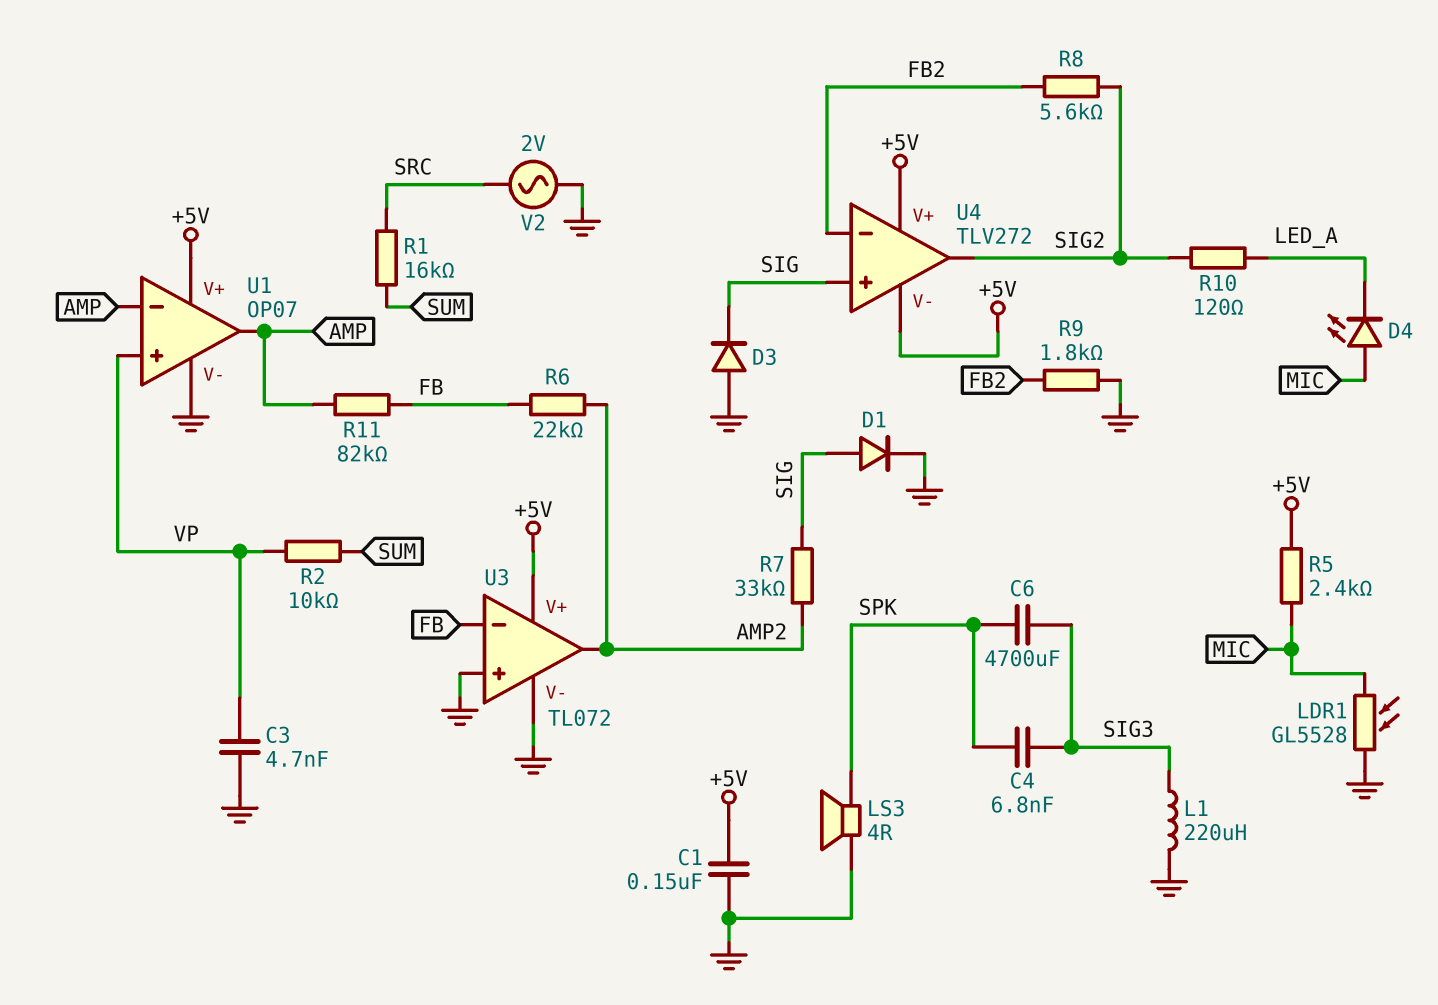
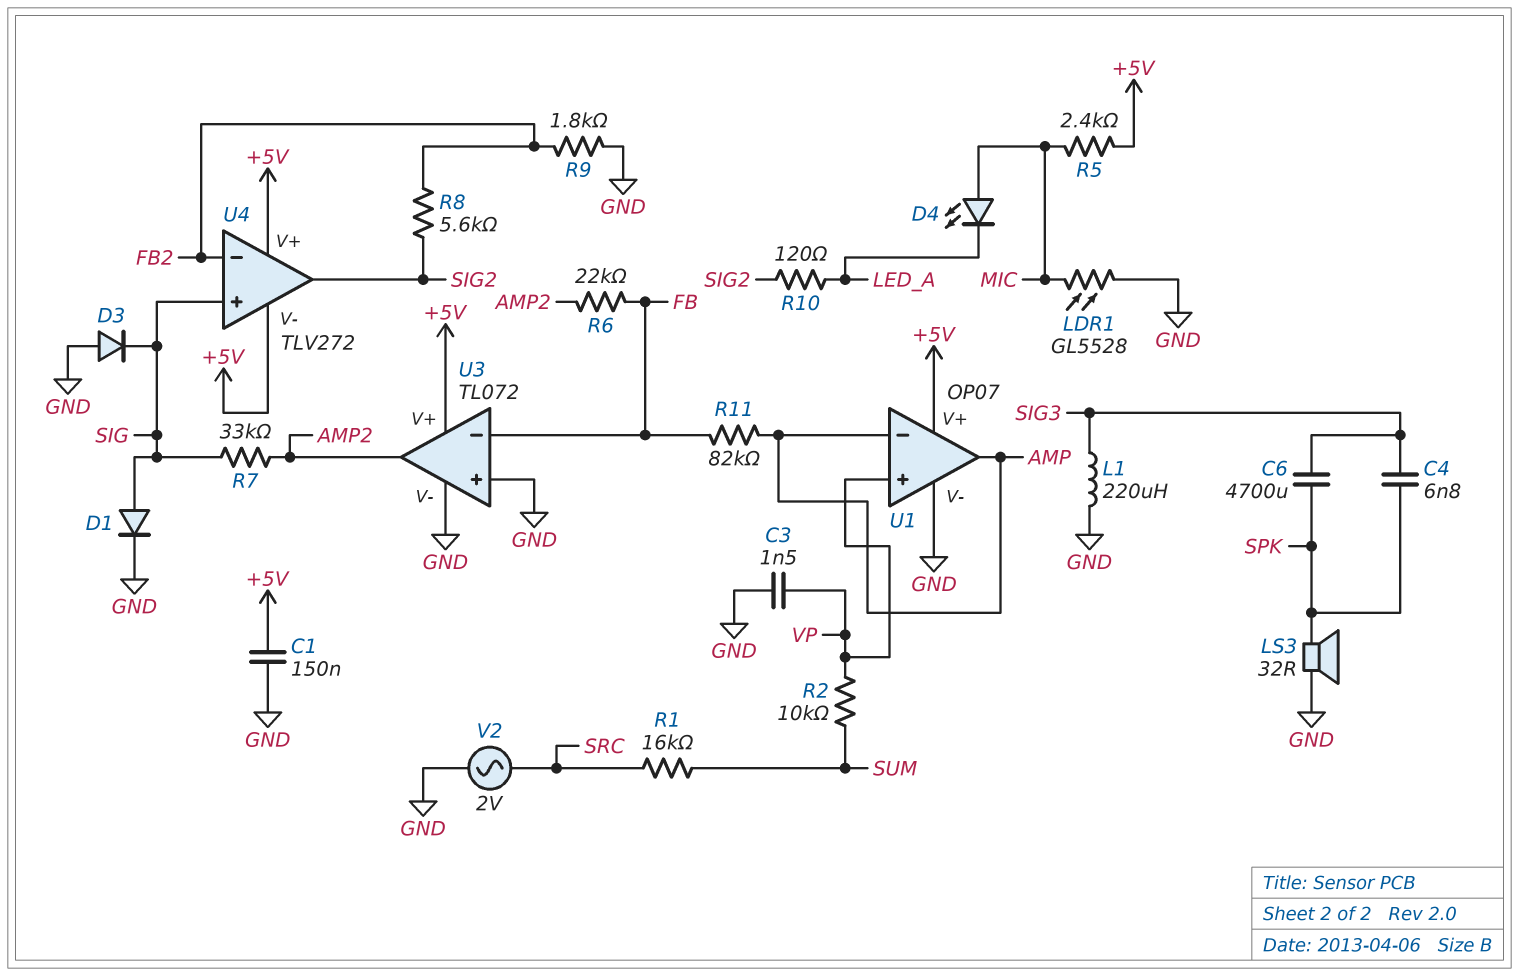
C3: 4.7nF (GND, VP) -> 1.5nF (GND, VP)
LS3: speaker 4R (GND, SPK) -> speaker 32R (GND, SPK)

